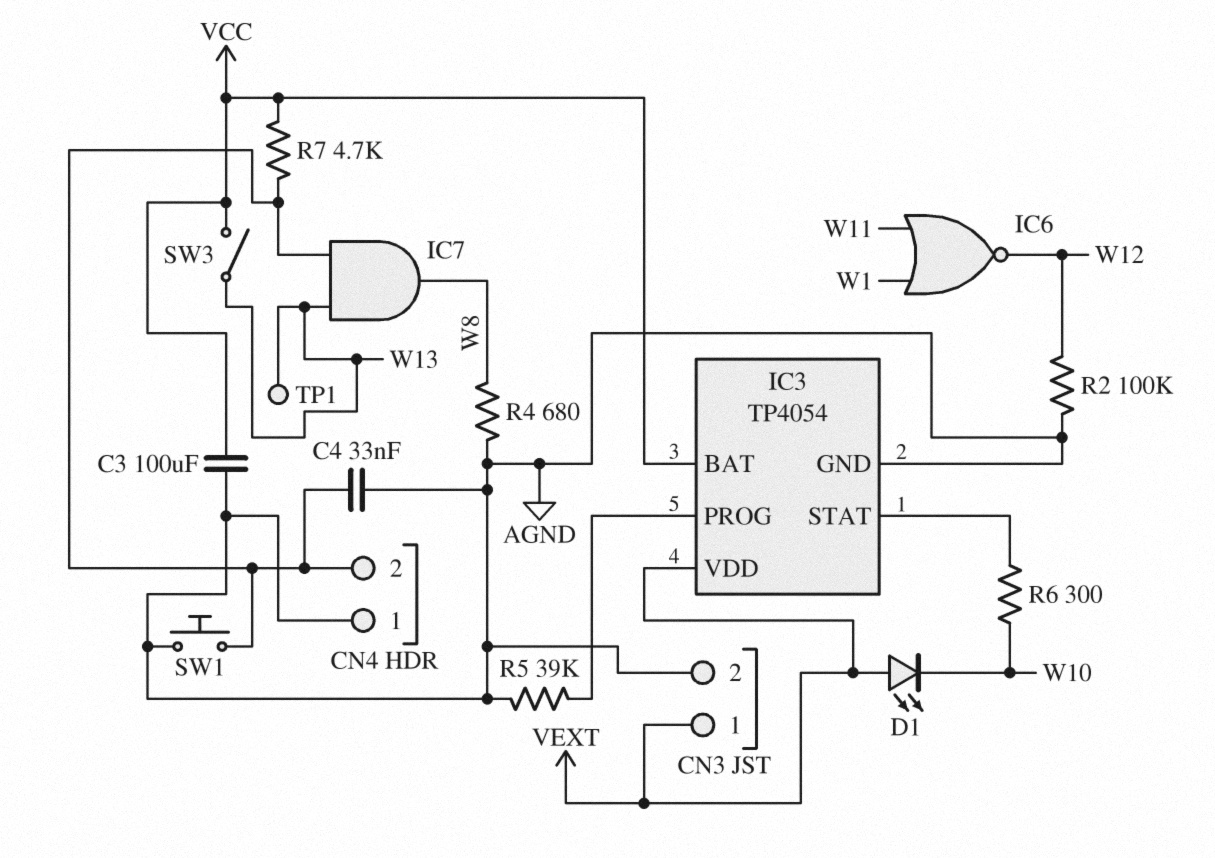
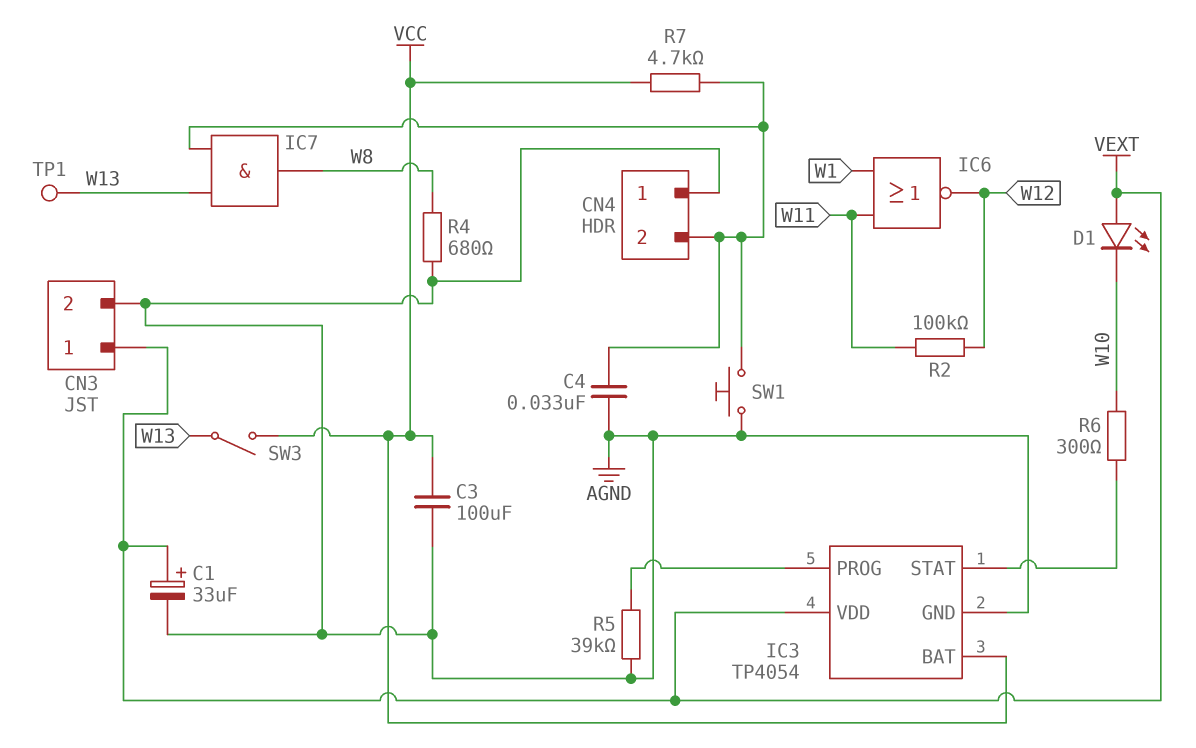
C1: none -> 33uF (plus VEXT, minus AGND)
R2: 100k (AGND, W12) -> 100k (W11, W12)

